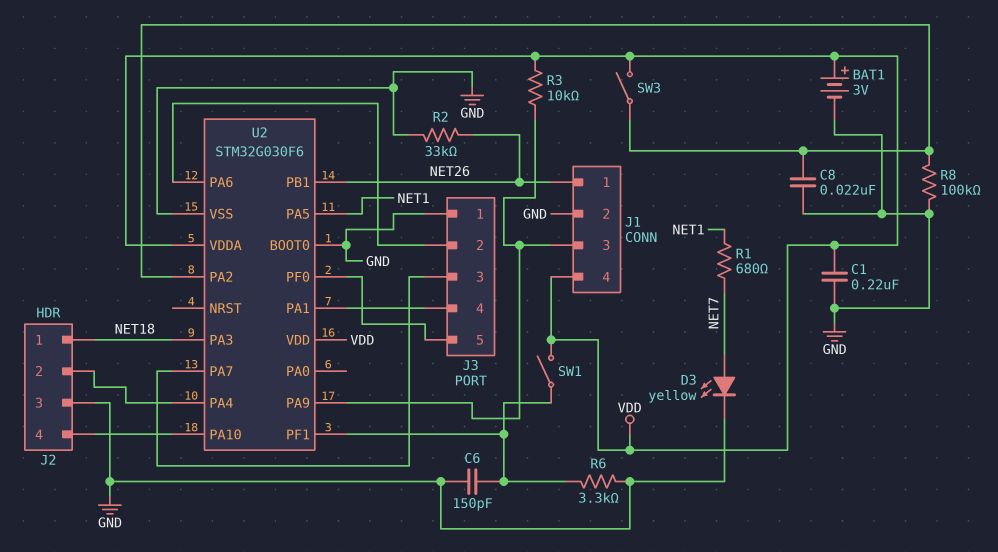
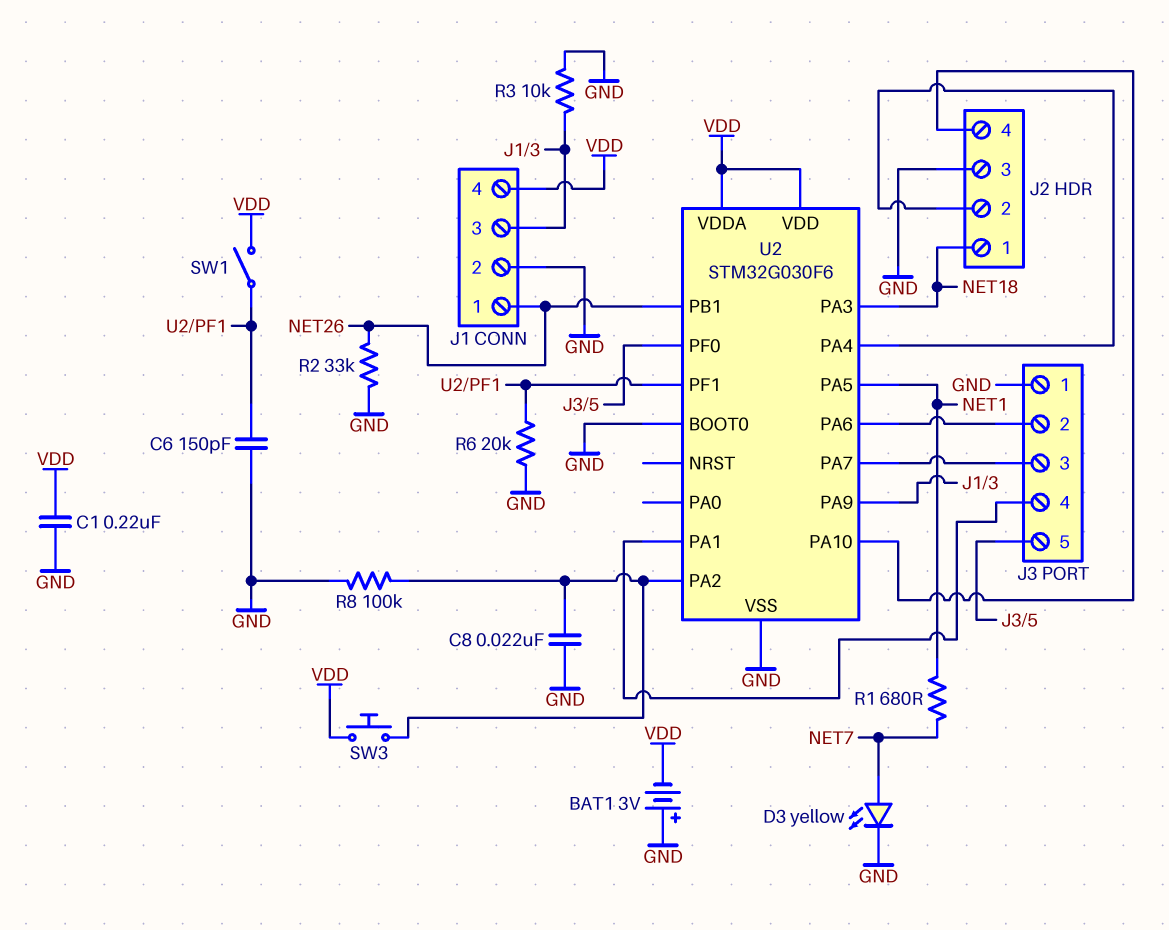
BAT1: 3V (plus VDD, minus GND) -> 3V (plus GND, minus VDD)
R3: 10k (J1/3, VDD) -> 10k (GND, J1/3)
R6: 3.3k (GND, U2/PF1) -> 20k (GND, U2/PF1)
SW3: switch (U2/PA2, VDD) -> button (U2/PA2, VDD)

